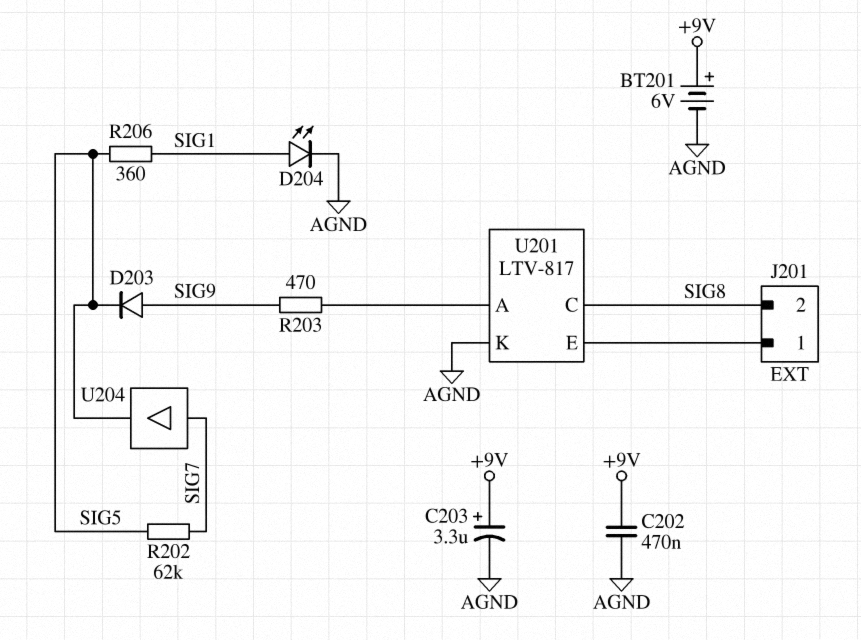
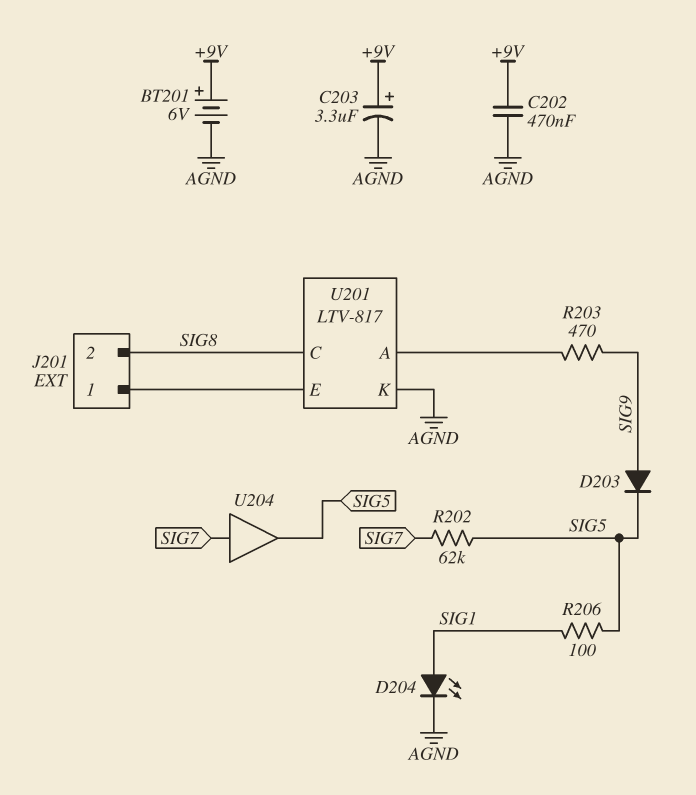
R206: 360 (SIG1, SIG5) -> 100 (SIG1, SIG5)

